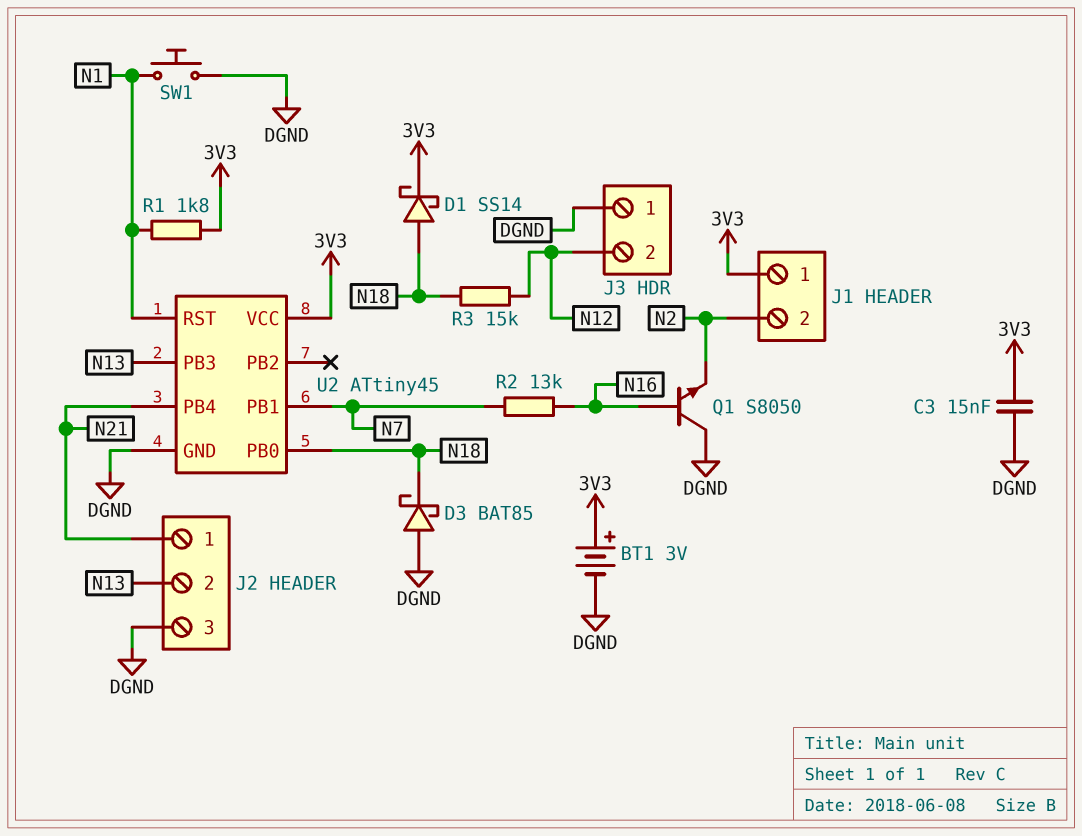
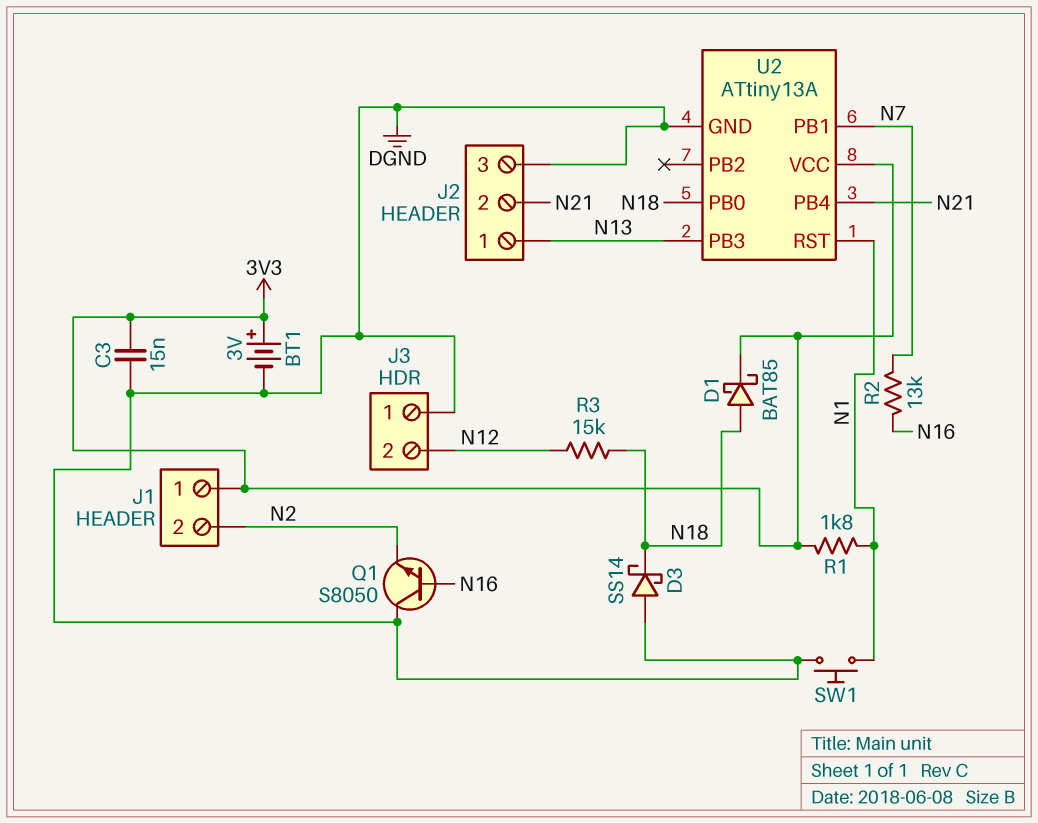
D1: schottky SS14 (A N18, K 3V3) -> schottky BAT85 (A N18, K 3V3)
D3: schottky BAT85 (A DGND, K N18) -> schottky SS14 (A DGND, K N18)
J2 pin 1: N21 -> N13
J2 pin 2: N13 -> N21
U2: ATtiny45 -> ATtiny13A

